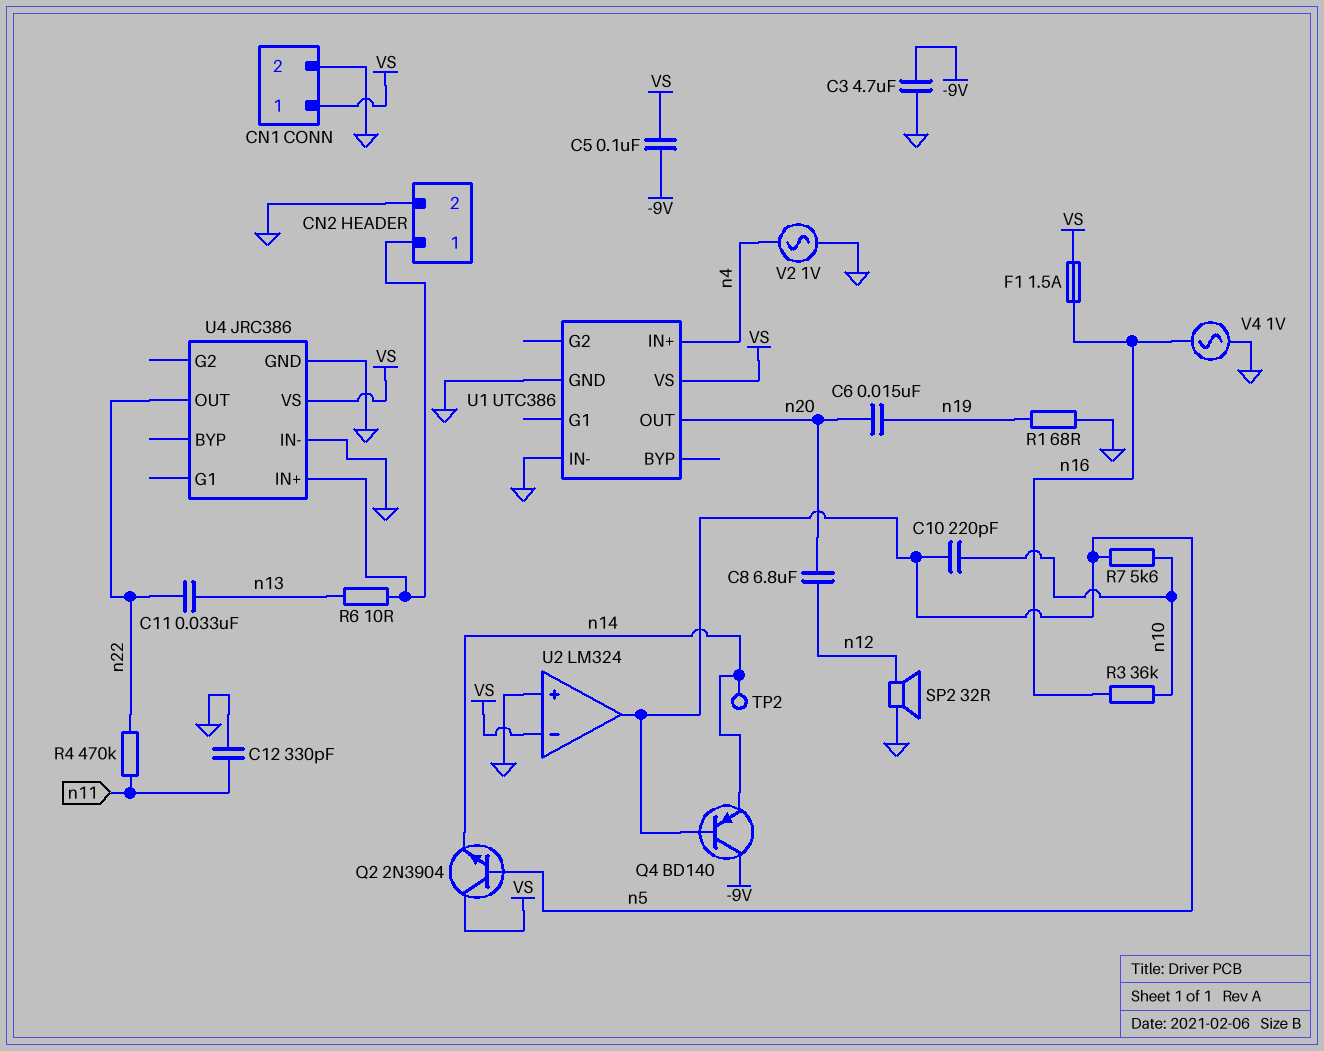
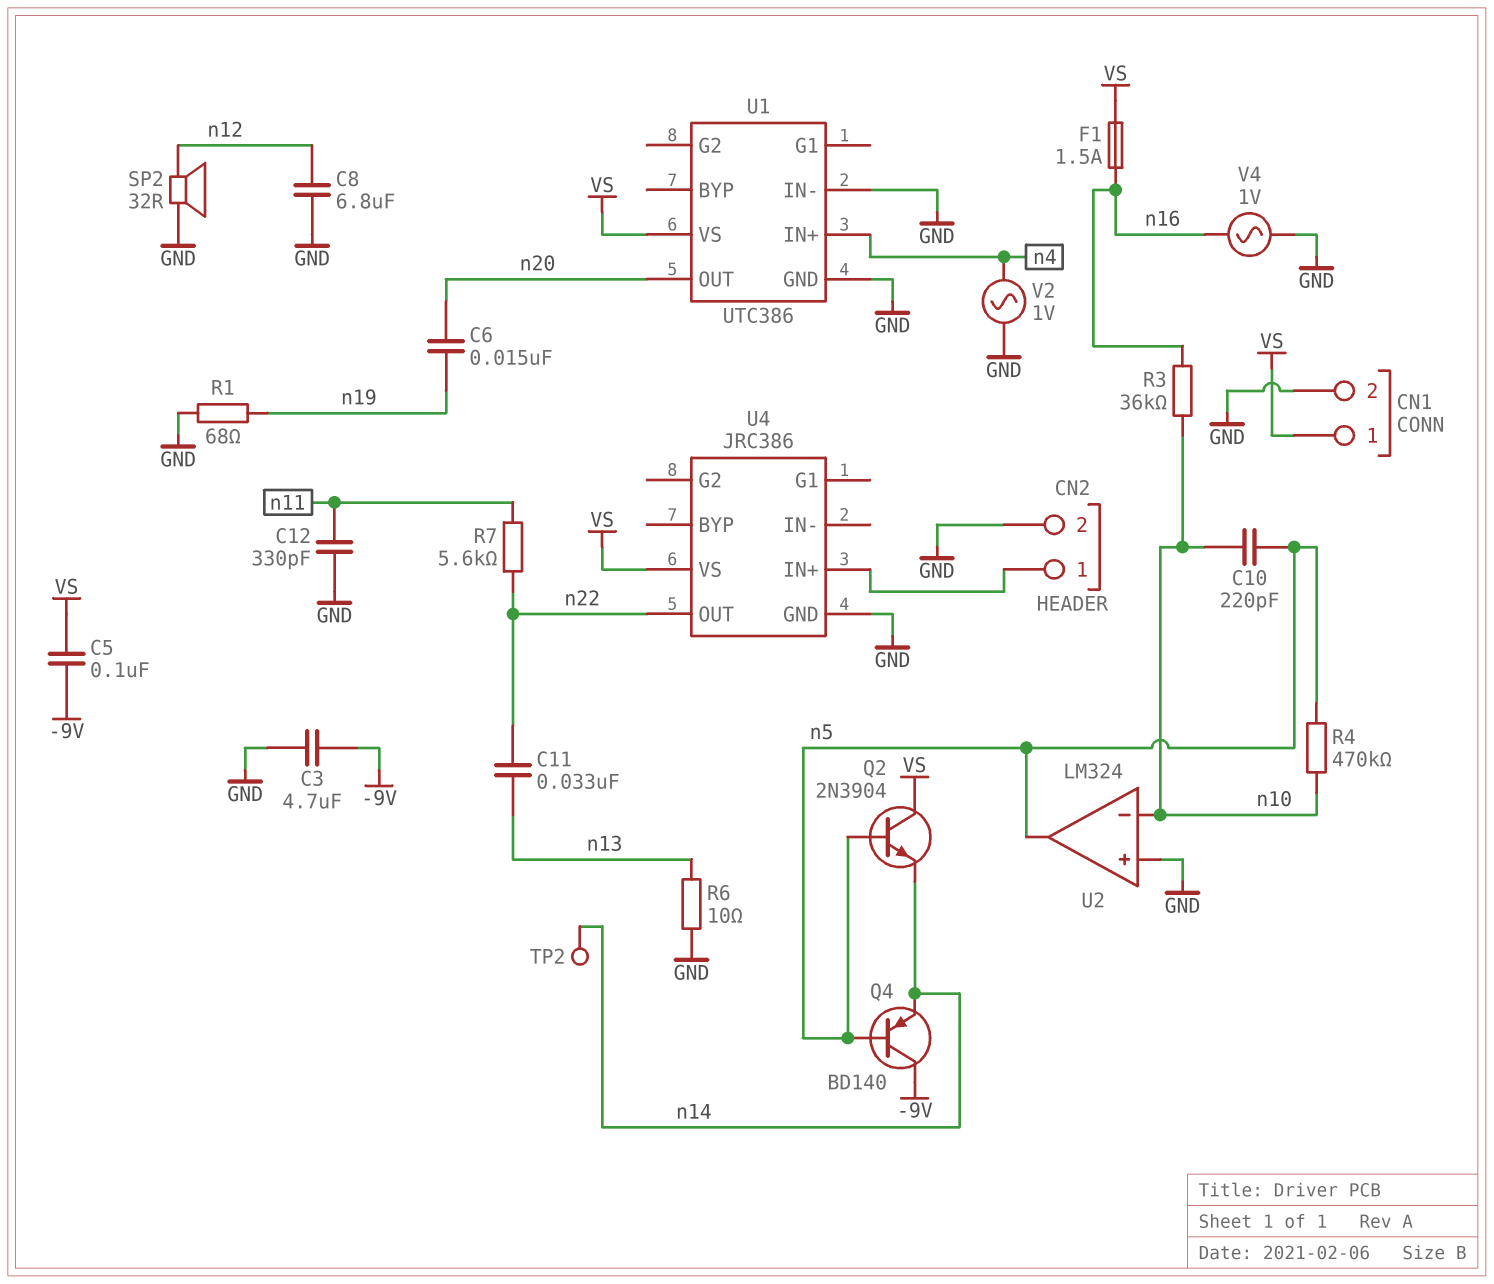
C8: 6.8uF (n12, n20) -> 6.8uF (GND, n12)
R4: 470k (n11, n22) -> 470k (n5, n10)
R6: 10 (CN2/1, n13) -> 10 (GND, n13)
R7: 5.6k (n5, n10) -> 5.6k (n11, n22)
U2 pin in-: VS -> n10
U4 pin IN-: GND -> none

